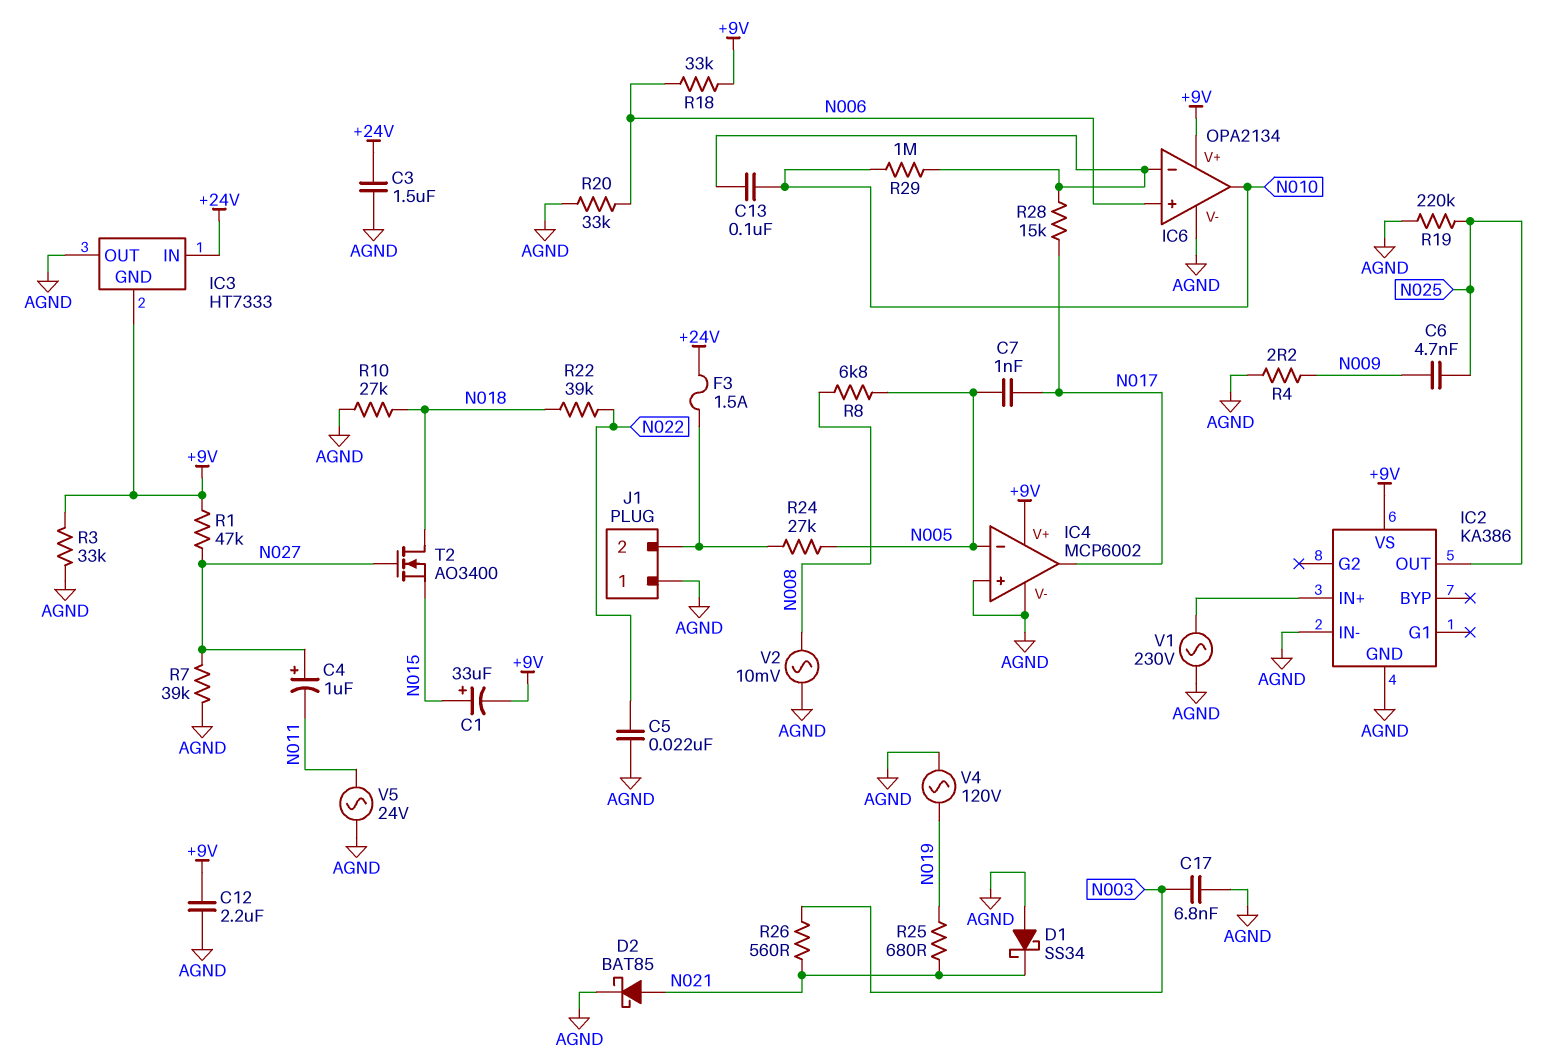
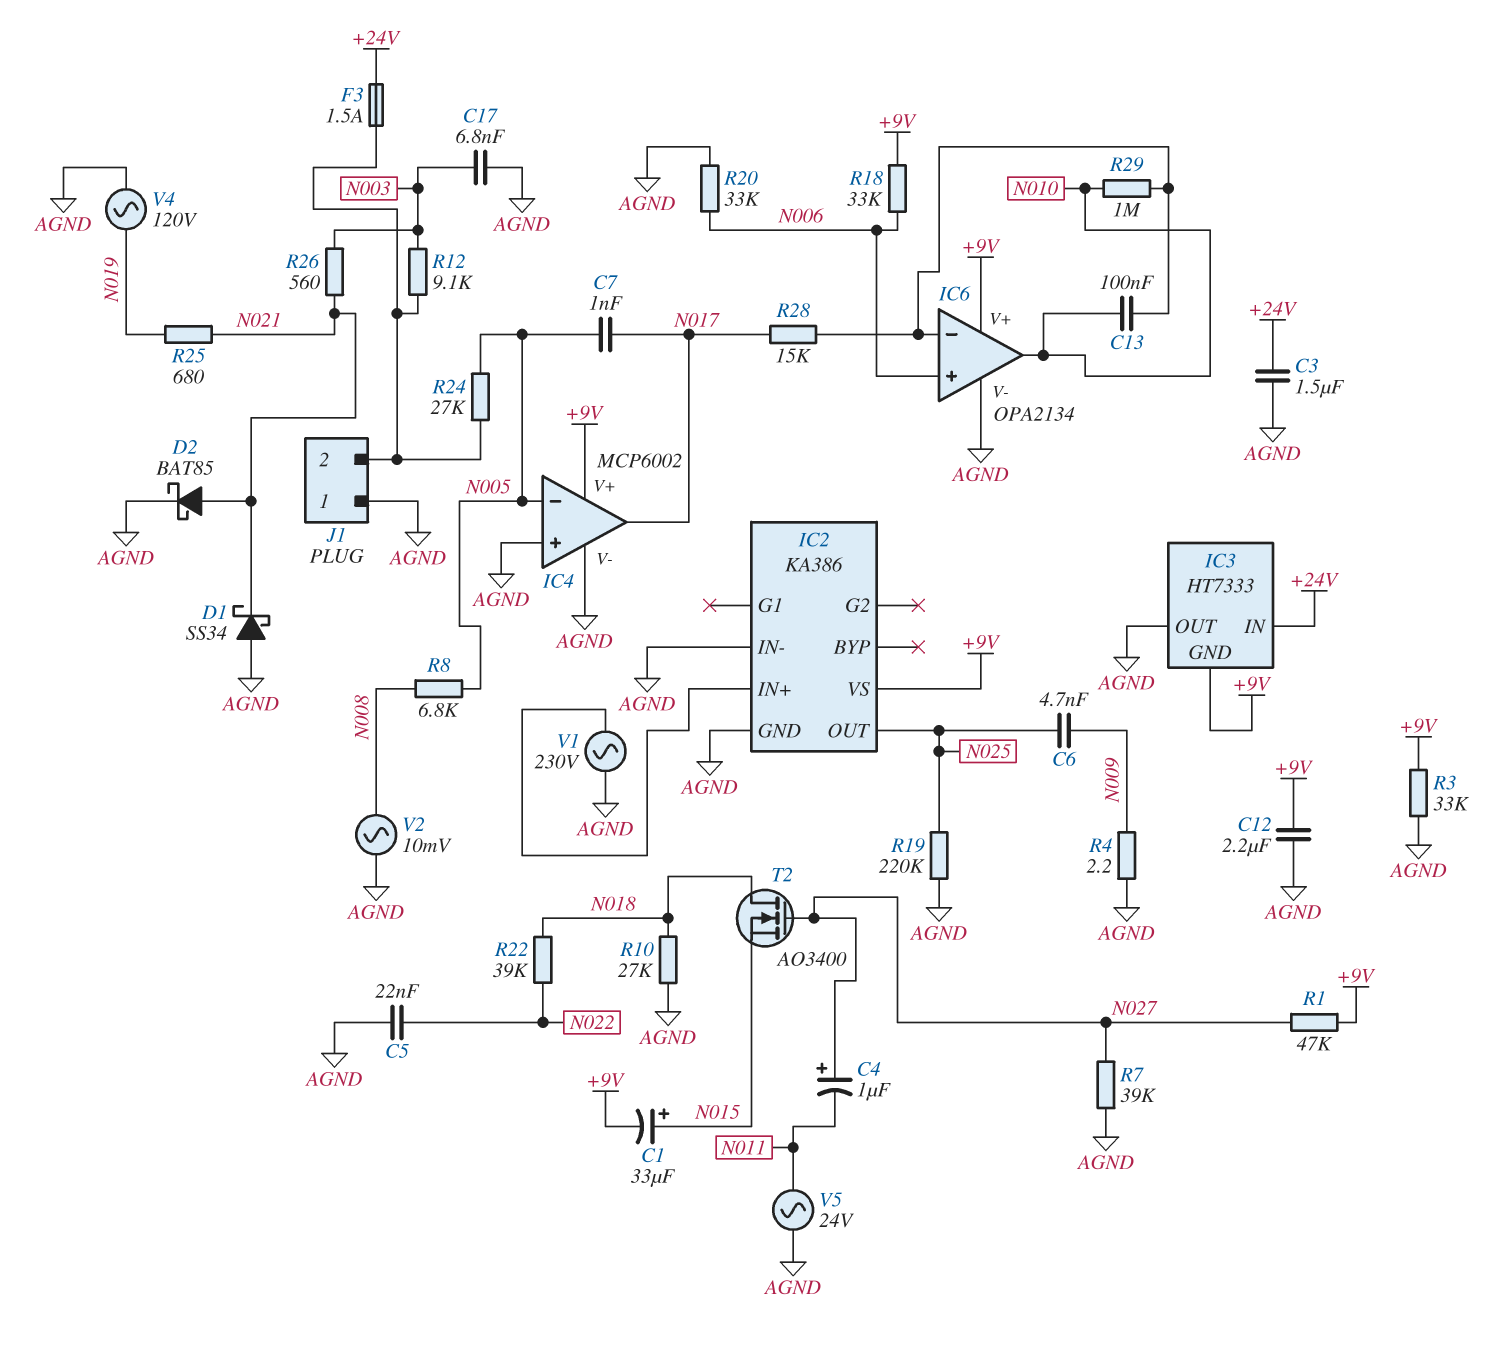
R12: none -> 9.1k (J1/2, N003)

